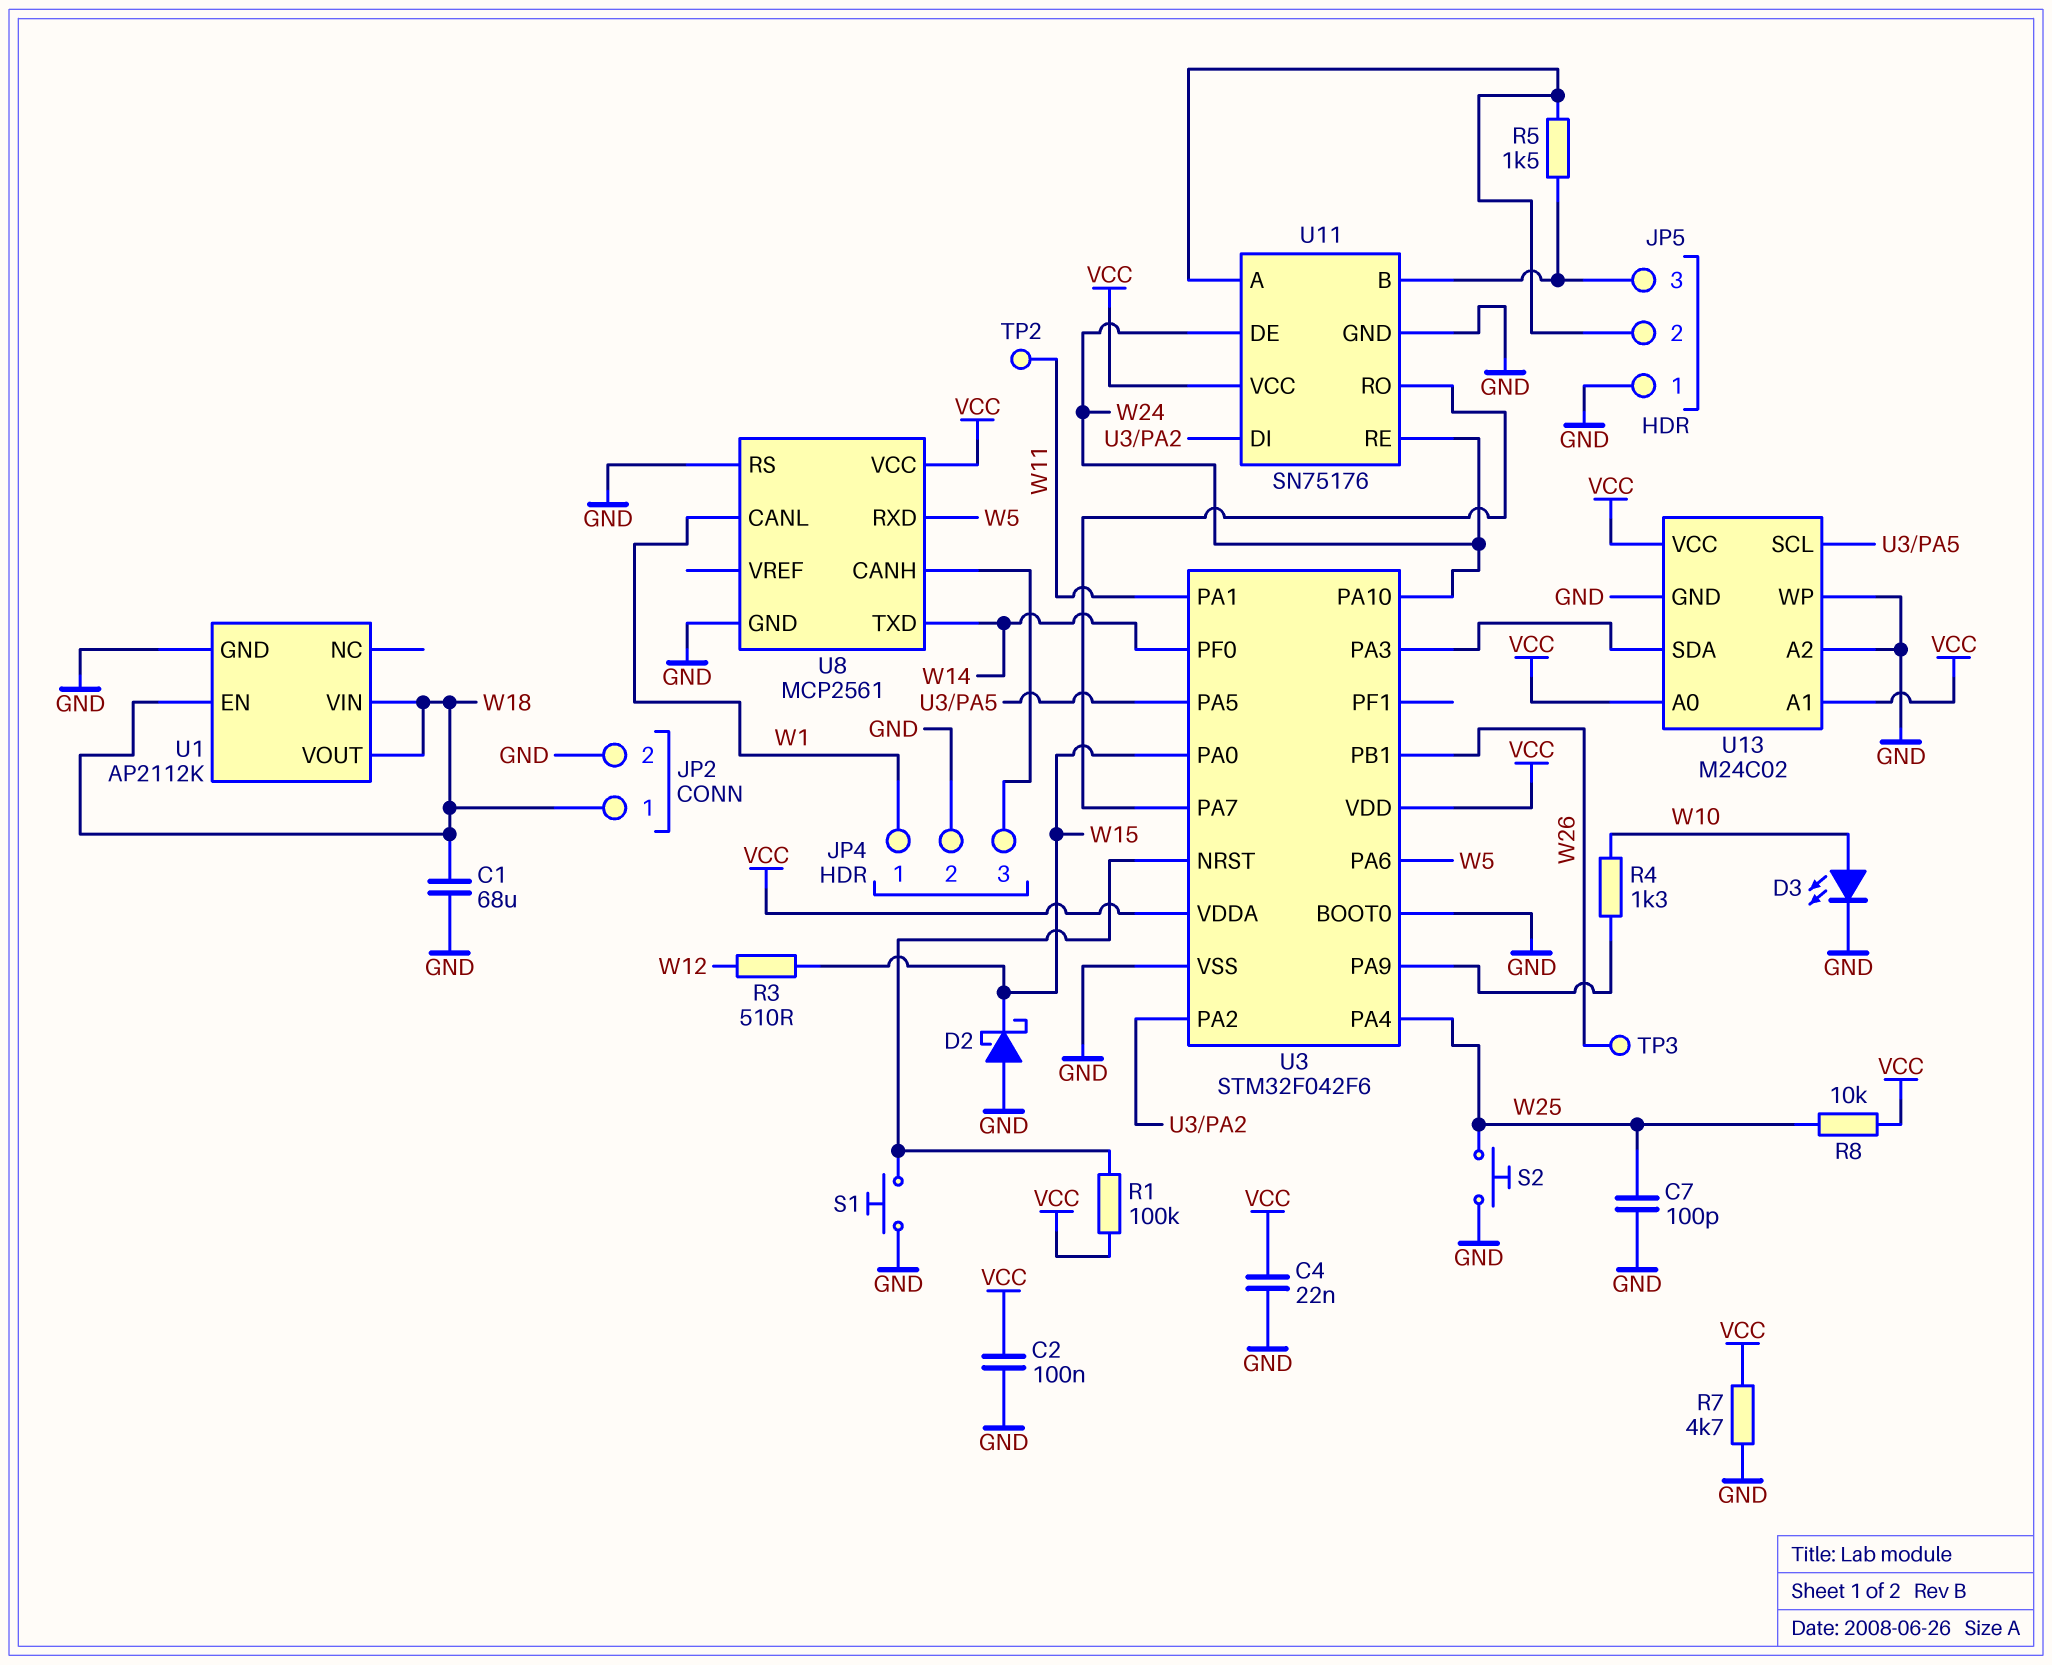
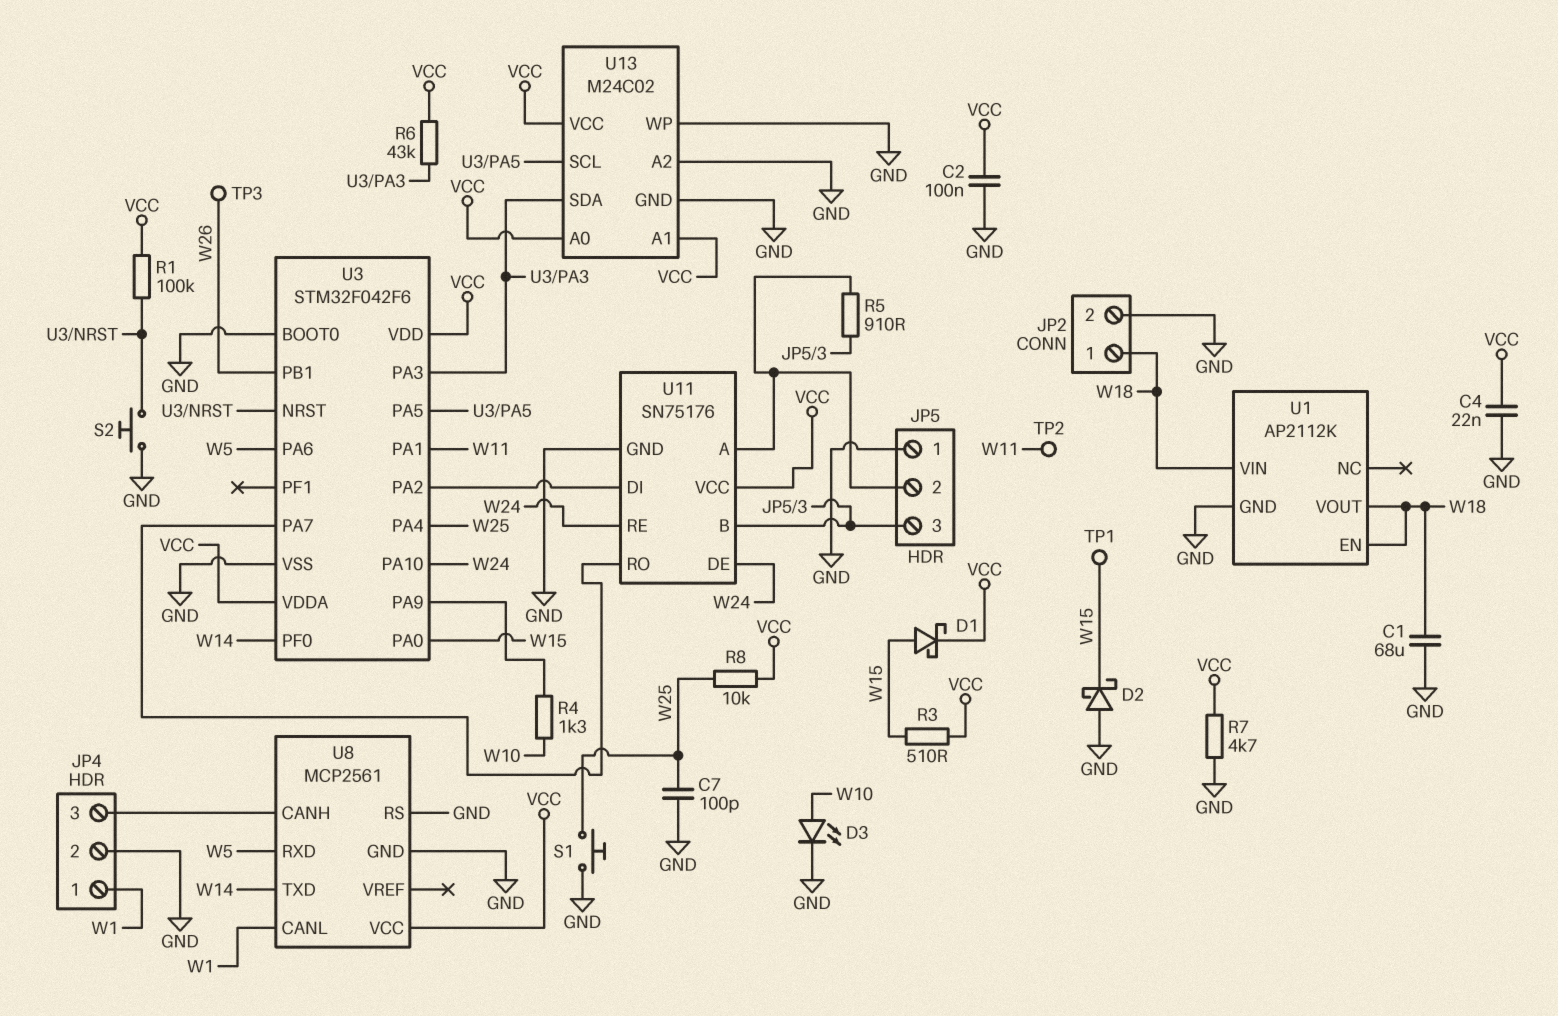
D1: none -> schottky (A W15, K VCC)
R3: 510 (W12, W15) -> 510 (VCC, W15)
R5: 1.5k (JP5/2, JP5/3) -> 910 (JP5/2, JP5/3)
R6: none -> 43k (U3/PA3, VCC)
S1: button (GND, U3/NRST) -> button (GND, W25)
S2: button (GND, W25) -> button (GND, U3/NRST)
TP1: none -> test point (W15)

